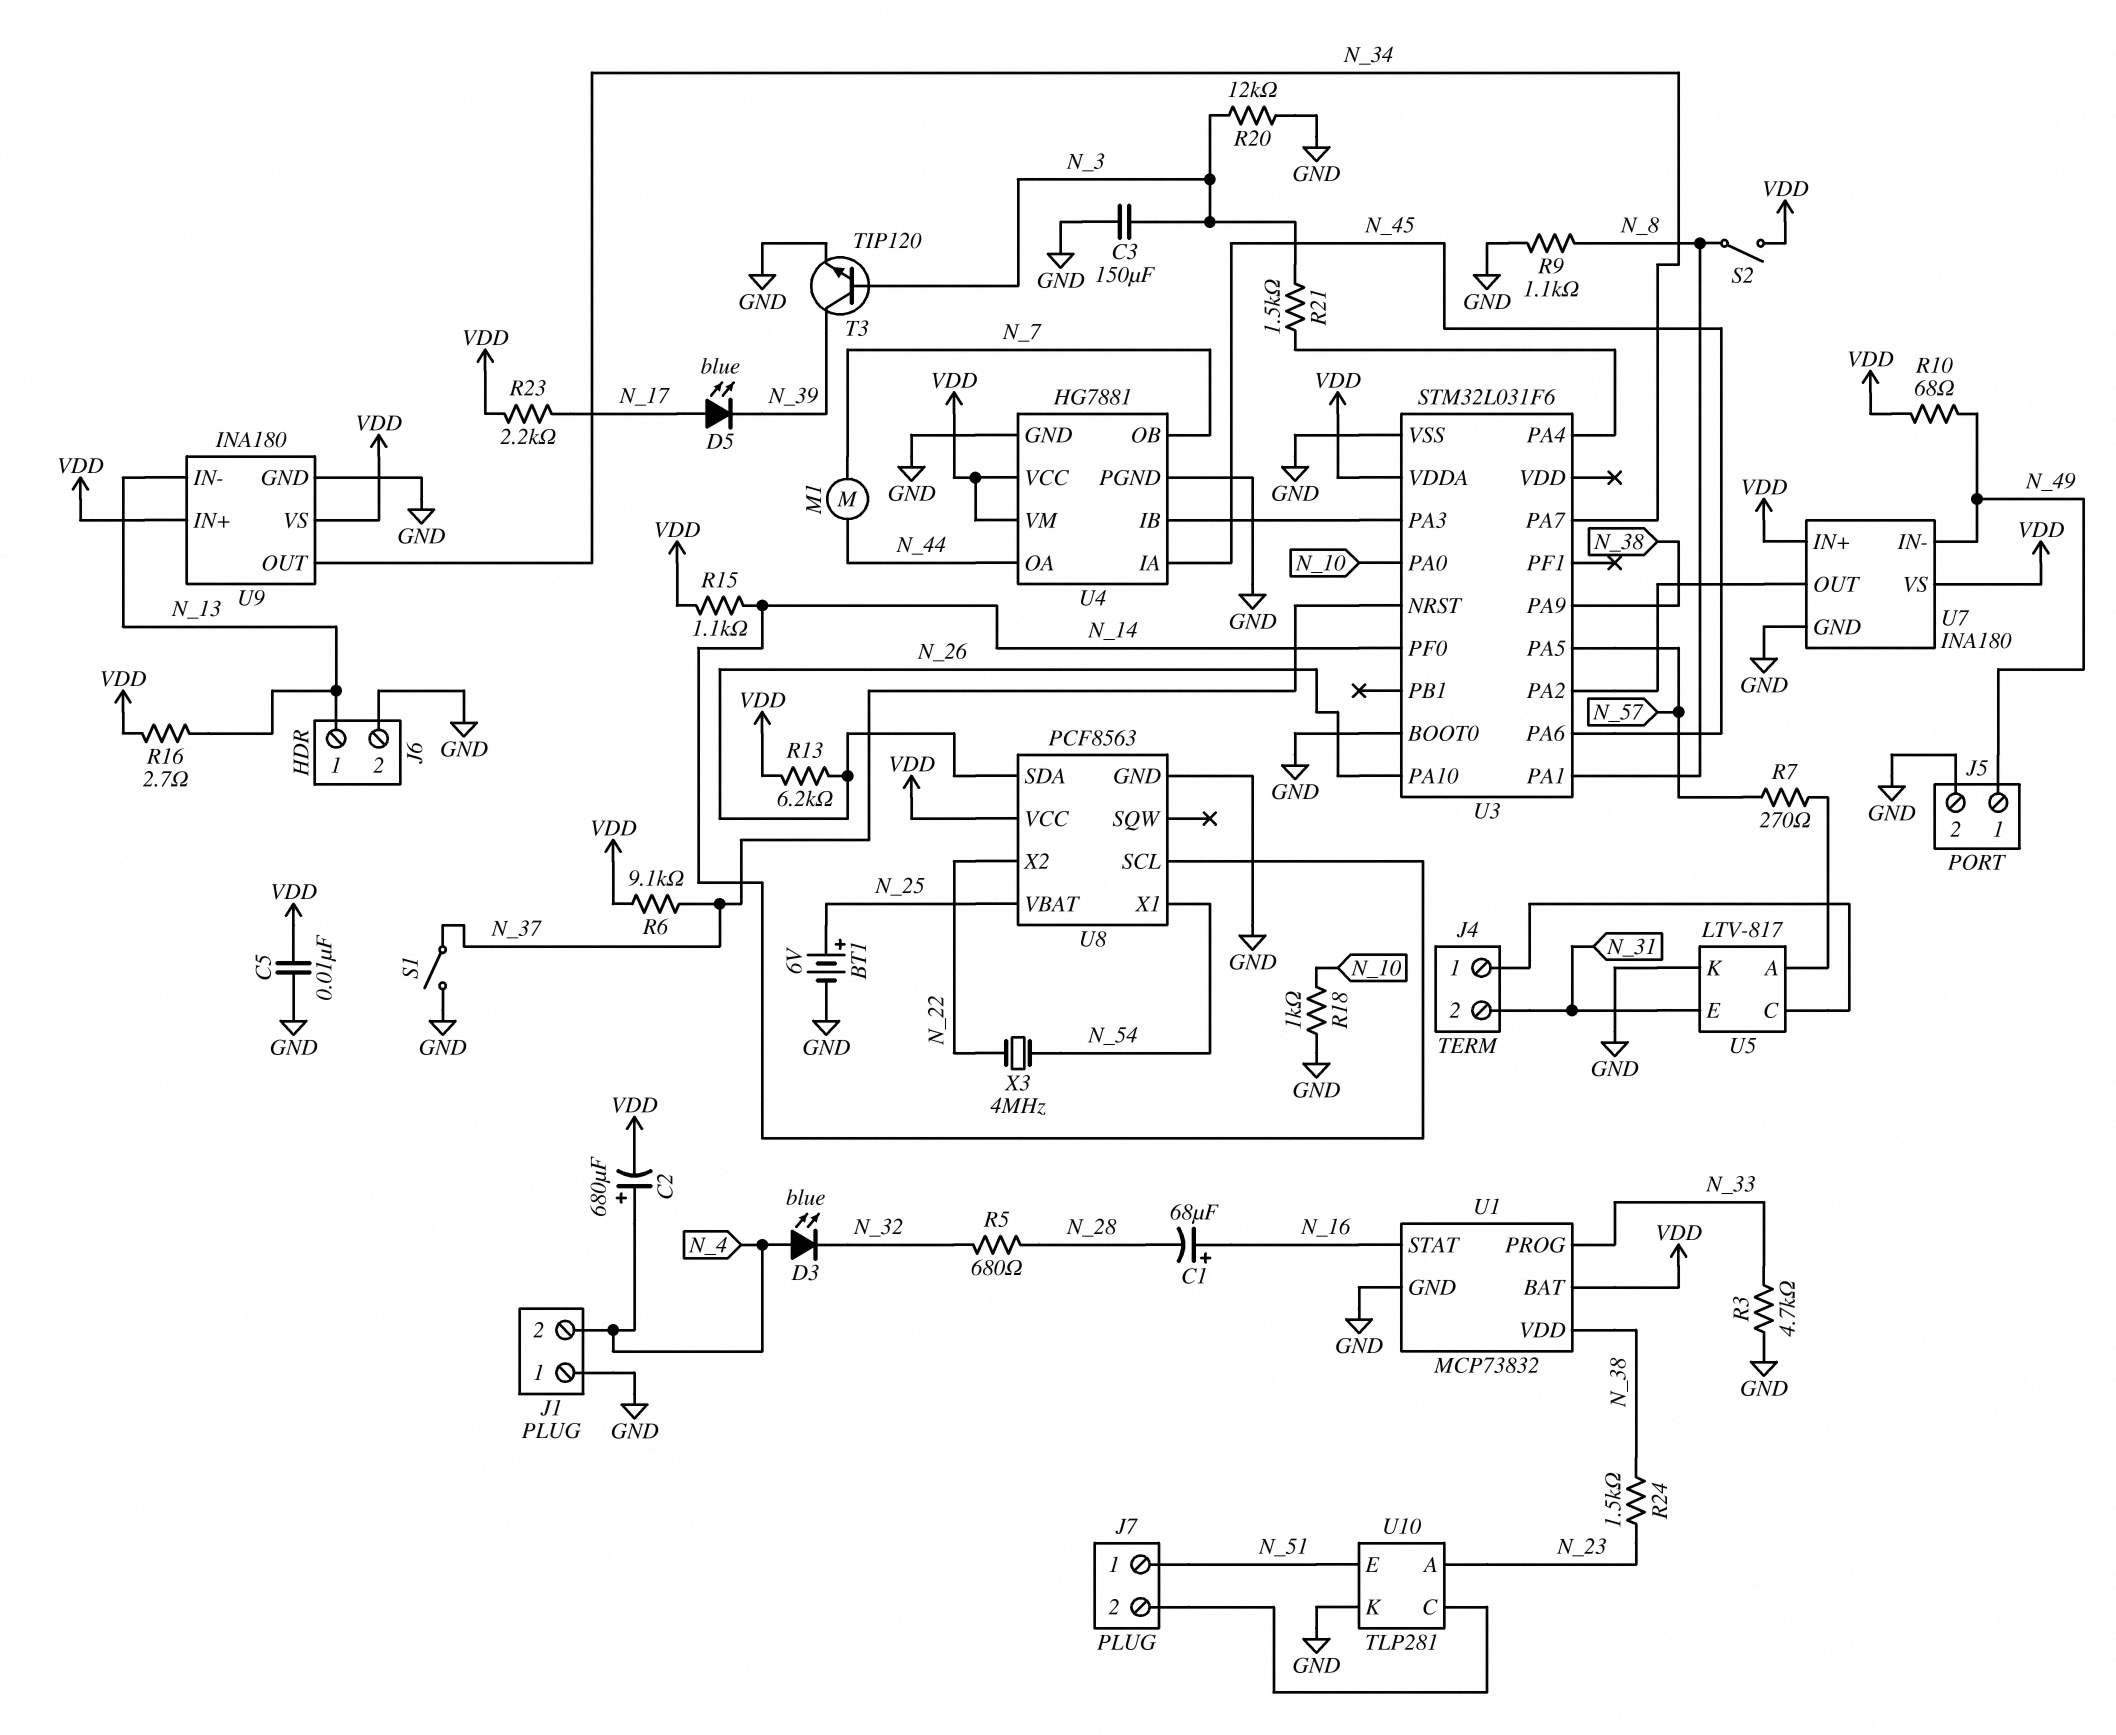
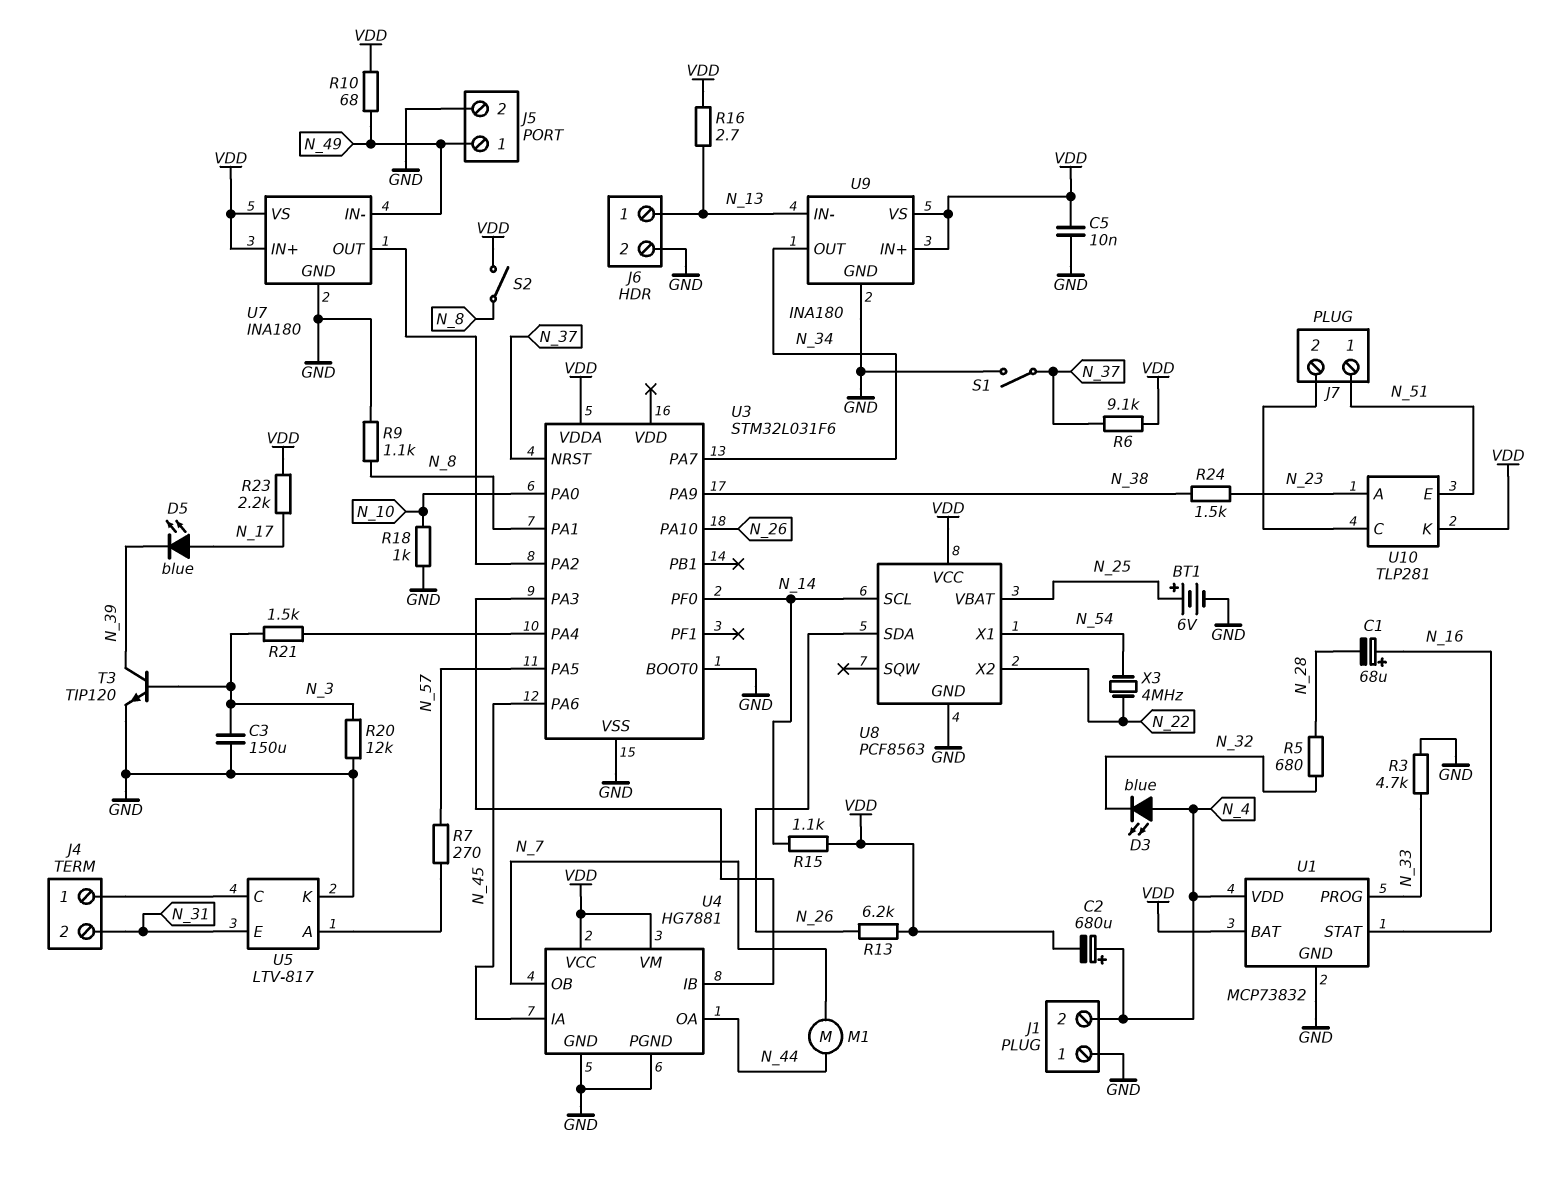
U1 pin VDD: N_38 -> N_4
U10 pin K: GND -> VDD

